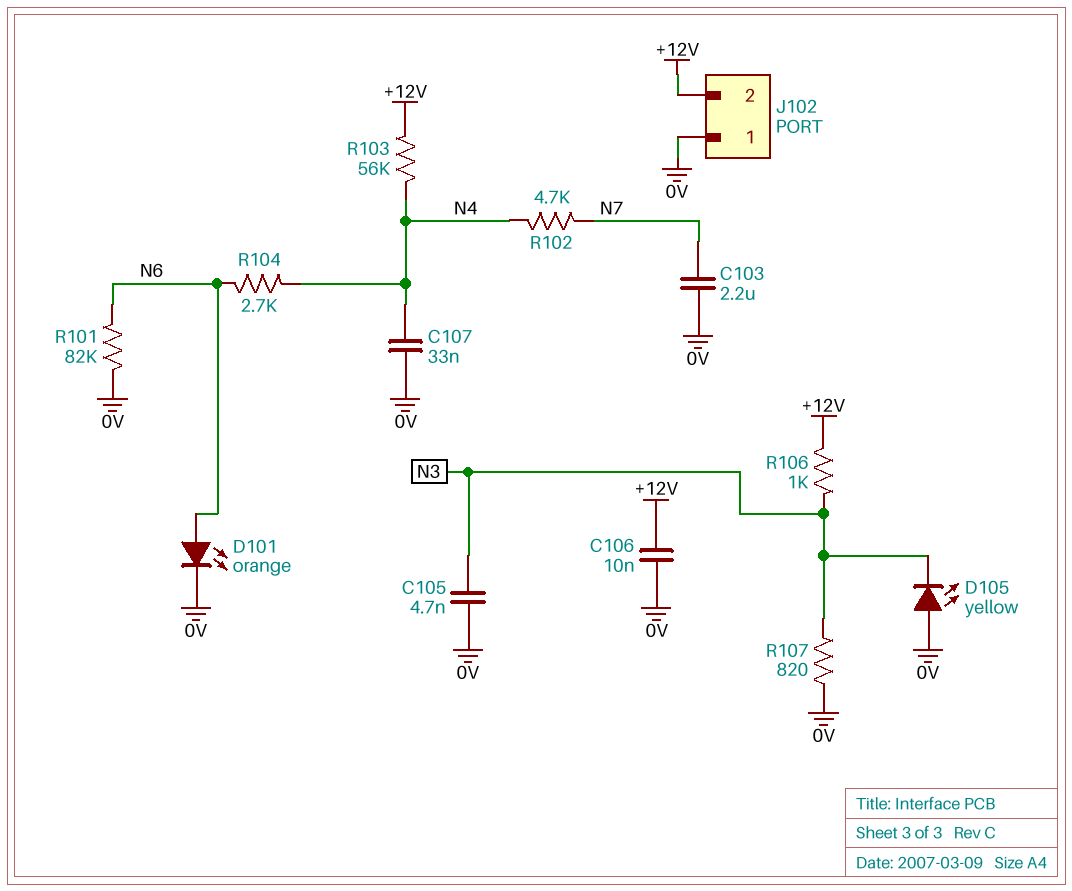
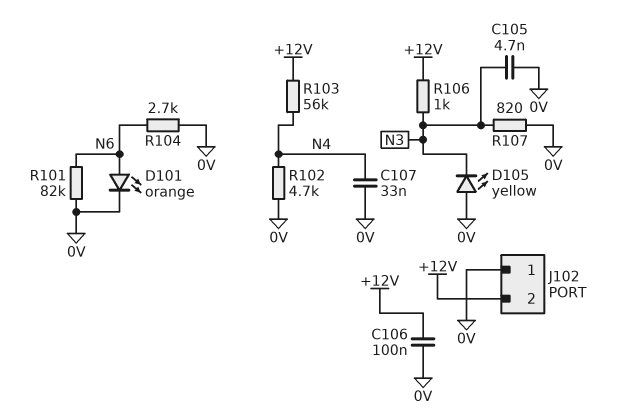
C103: 2.2uF (0V, N7) -> none
C106: 10nF (+12V, 0V) -> 100nF (+12V, 0V)
R102: 4.7k (N4, N7) -> 4.7k (0V, N4)
R104: 2.7k (N4, N6) -> 2.7k (0V, N6)

